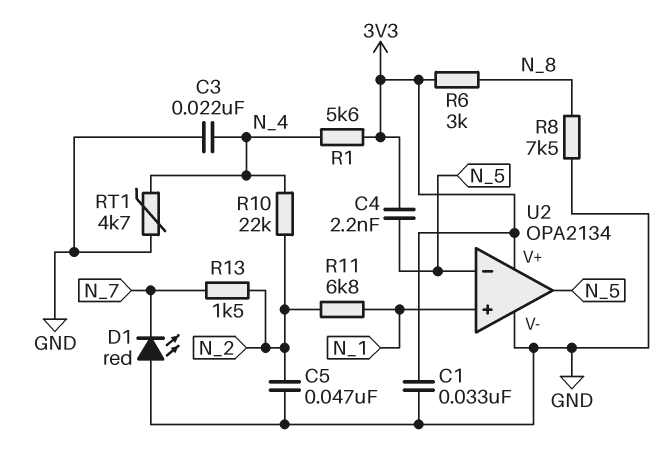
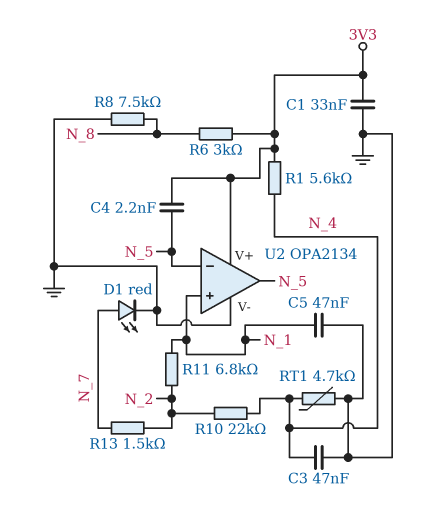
C3: 22nF (GND, N_4) -> 47nF (GND, N_4)
C5: 47nF (GND, N_2) -> 47nF (GND, N_1)
D1: LED red (A GND, K N_7) -> LED red (A N_7, K GND)

